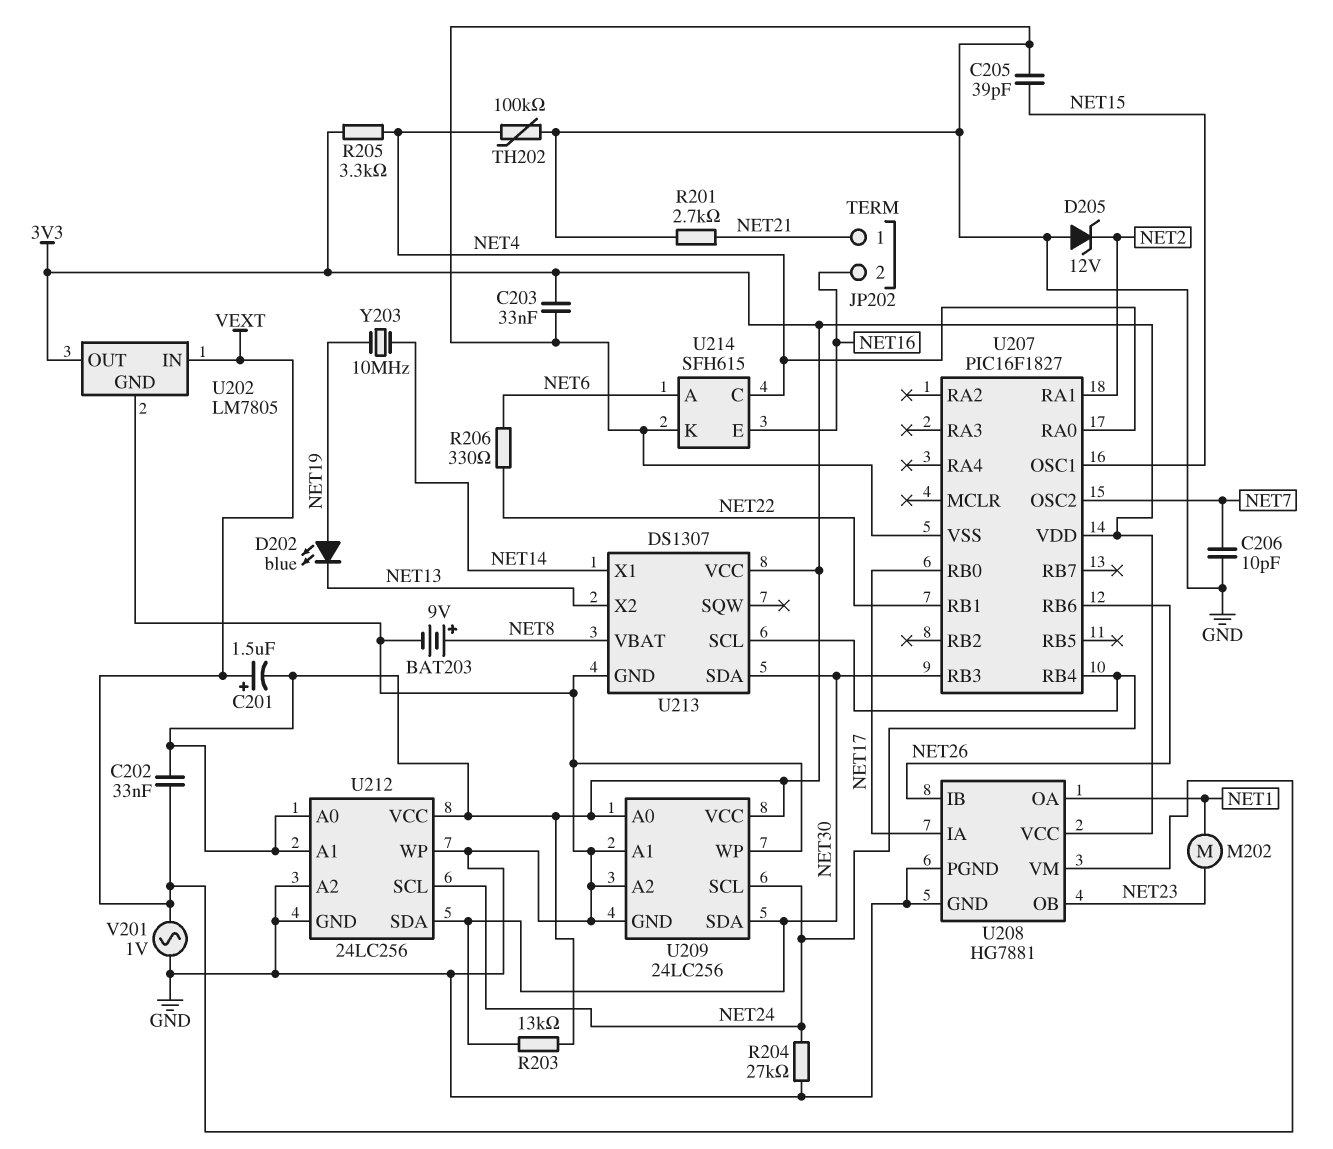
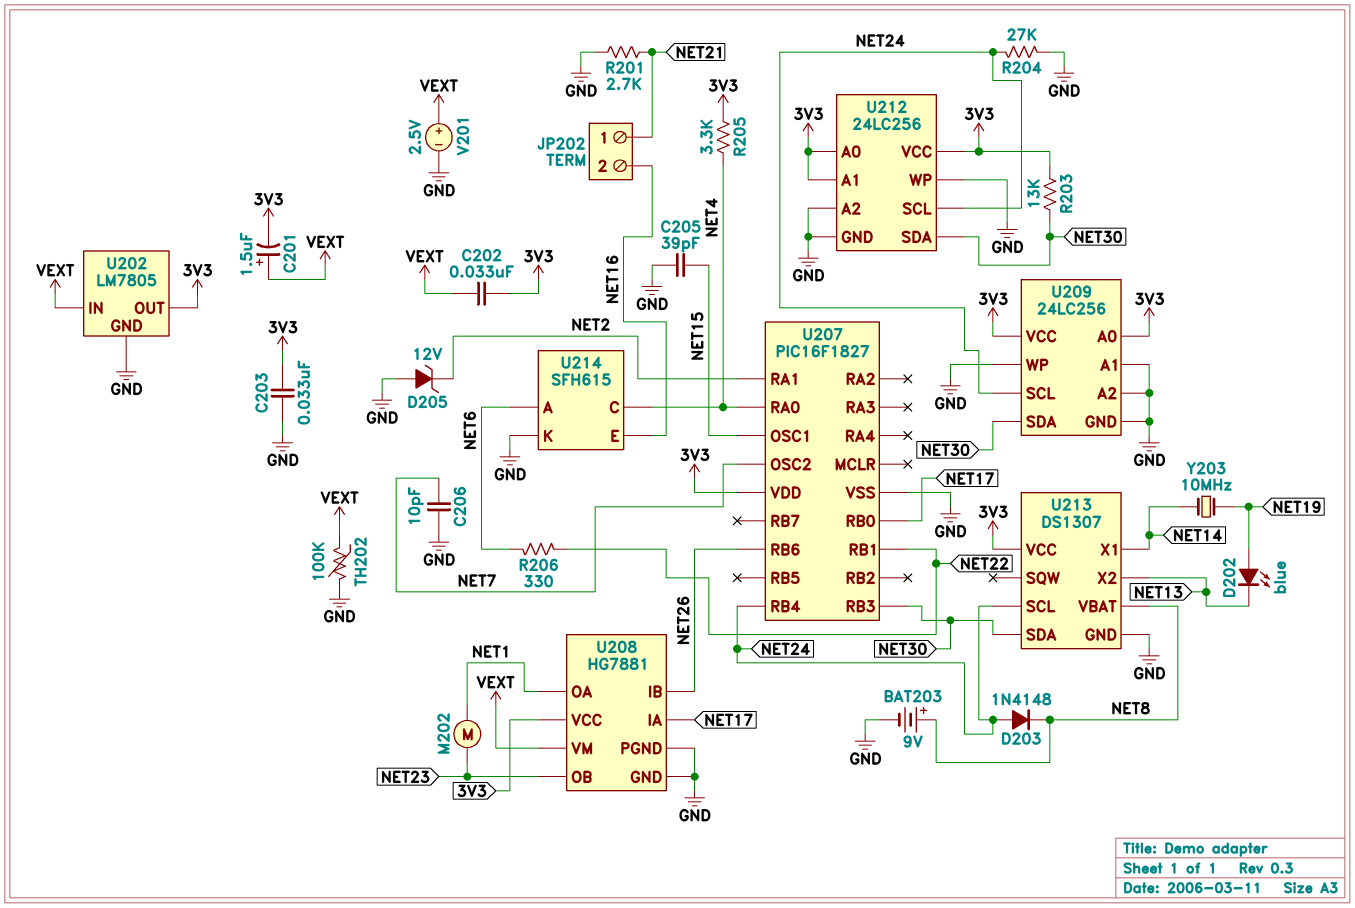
D203: none -> diode 1N4148 (A NET24, K NET8)
TH202: 100k (GND, NET4) -> 100k (GND, VEXT)
V201: AC 1V (GND, VEXT) -> 2.5V (plus VEXT, minus GND)

